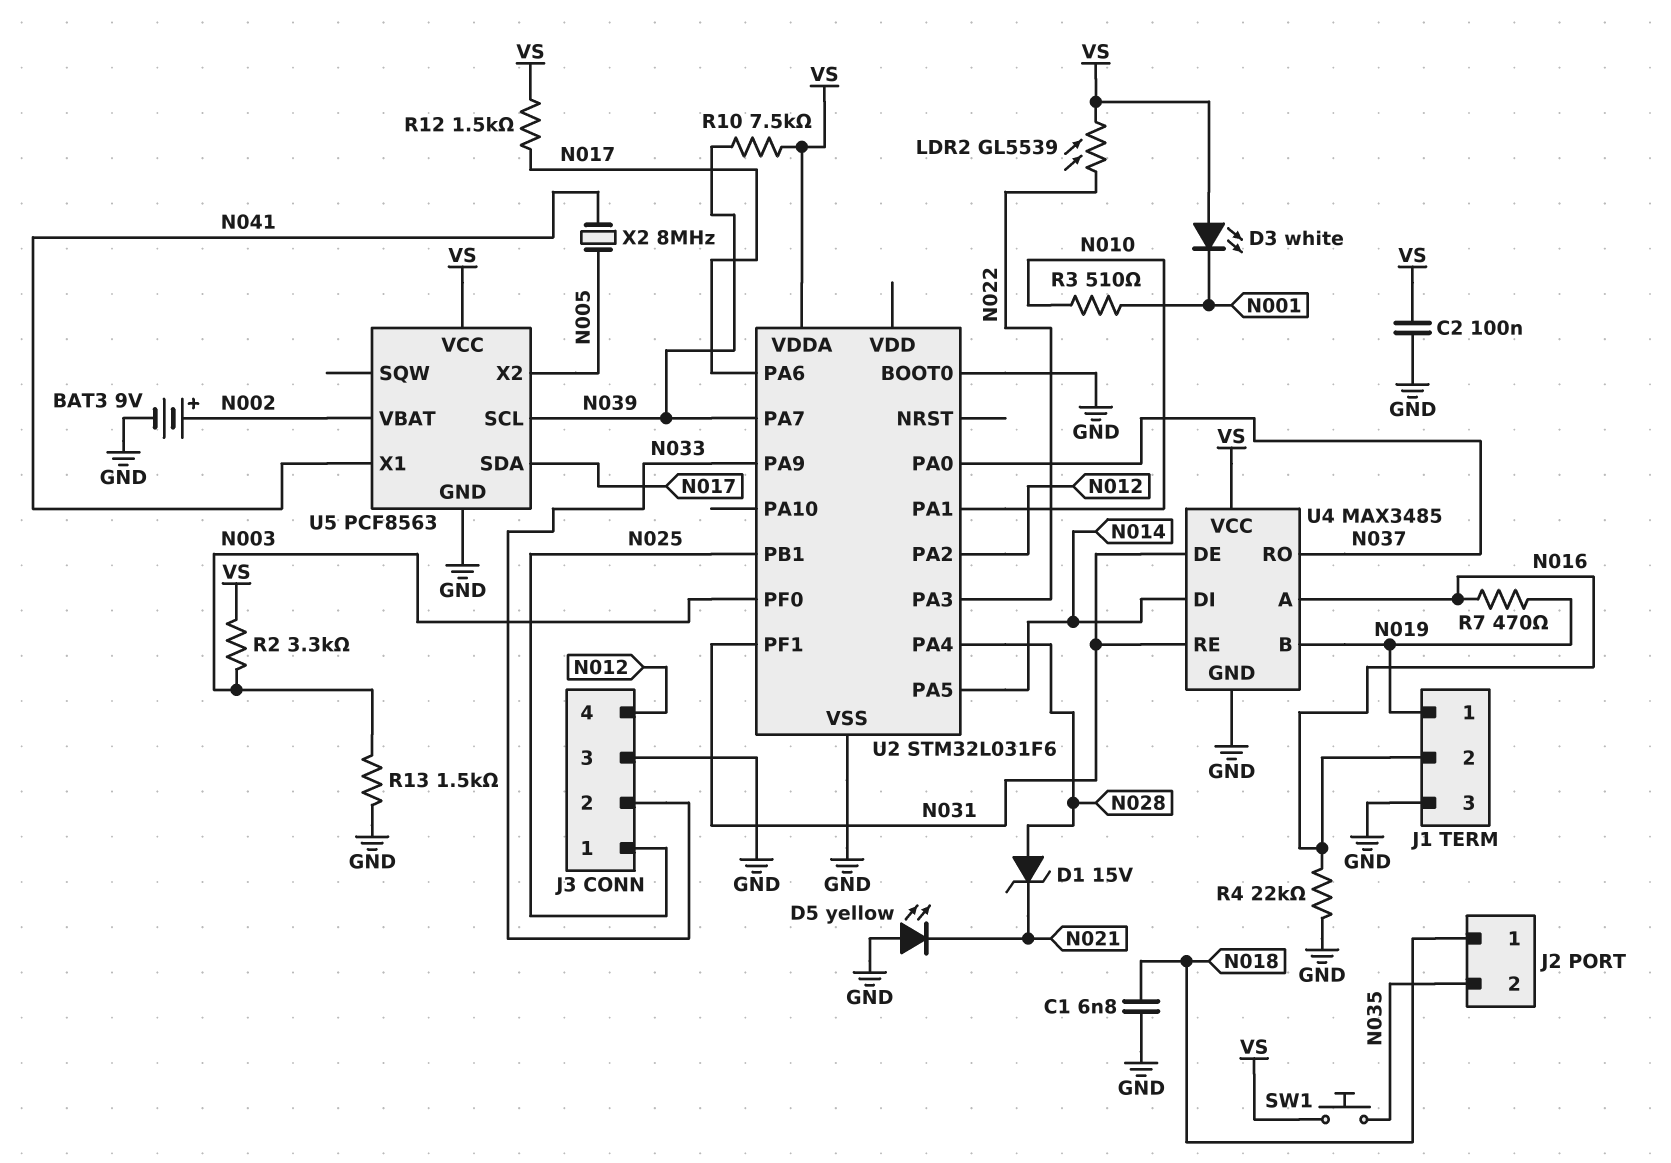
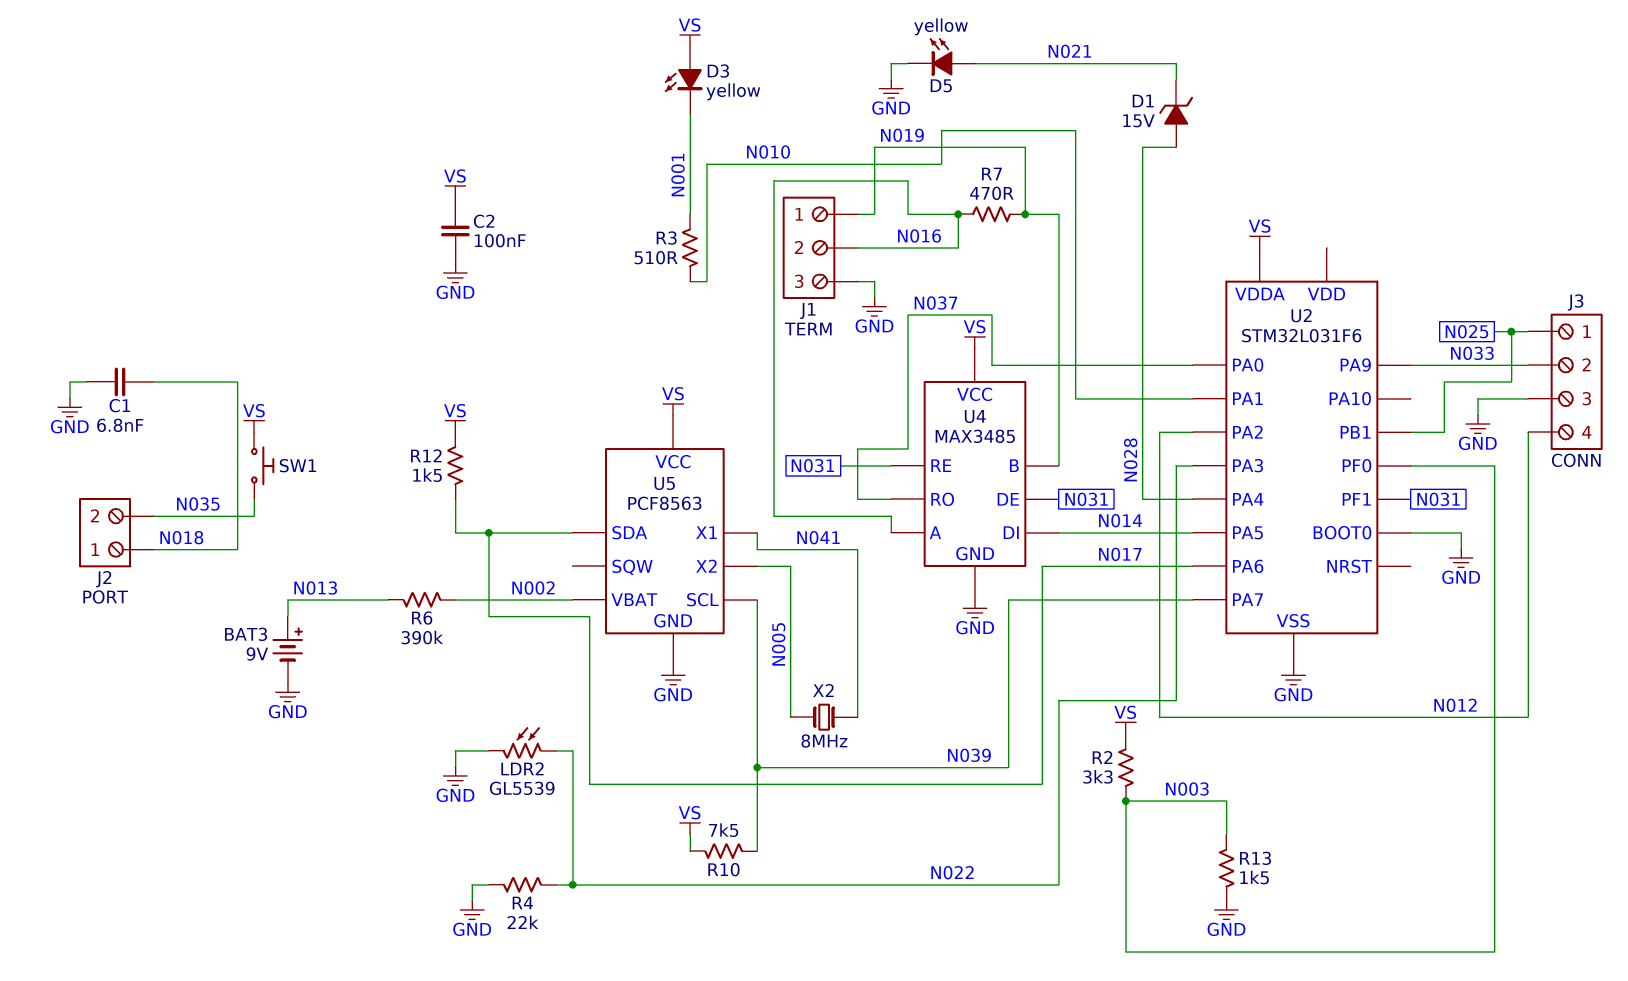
BAT3: 9V (plus N002, minus GND) -> 9V (plus N013, minus GND)
D3: LED white (A VS, K N001) -> LED yellow (A VS, K N001)
D5: LED yellow (A GND, K N021) -> LED yellow (A N021, K GND)
LDR2: GL5539 (N022, VS) -> GL5539 (GND, N022)
R4: 22k (GND, N016) -> 22k (GND, N022)
R6: none -> 390k (N002, N013)

